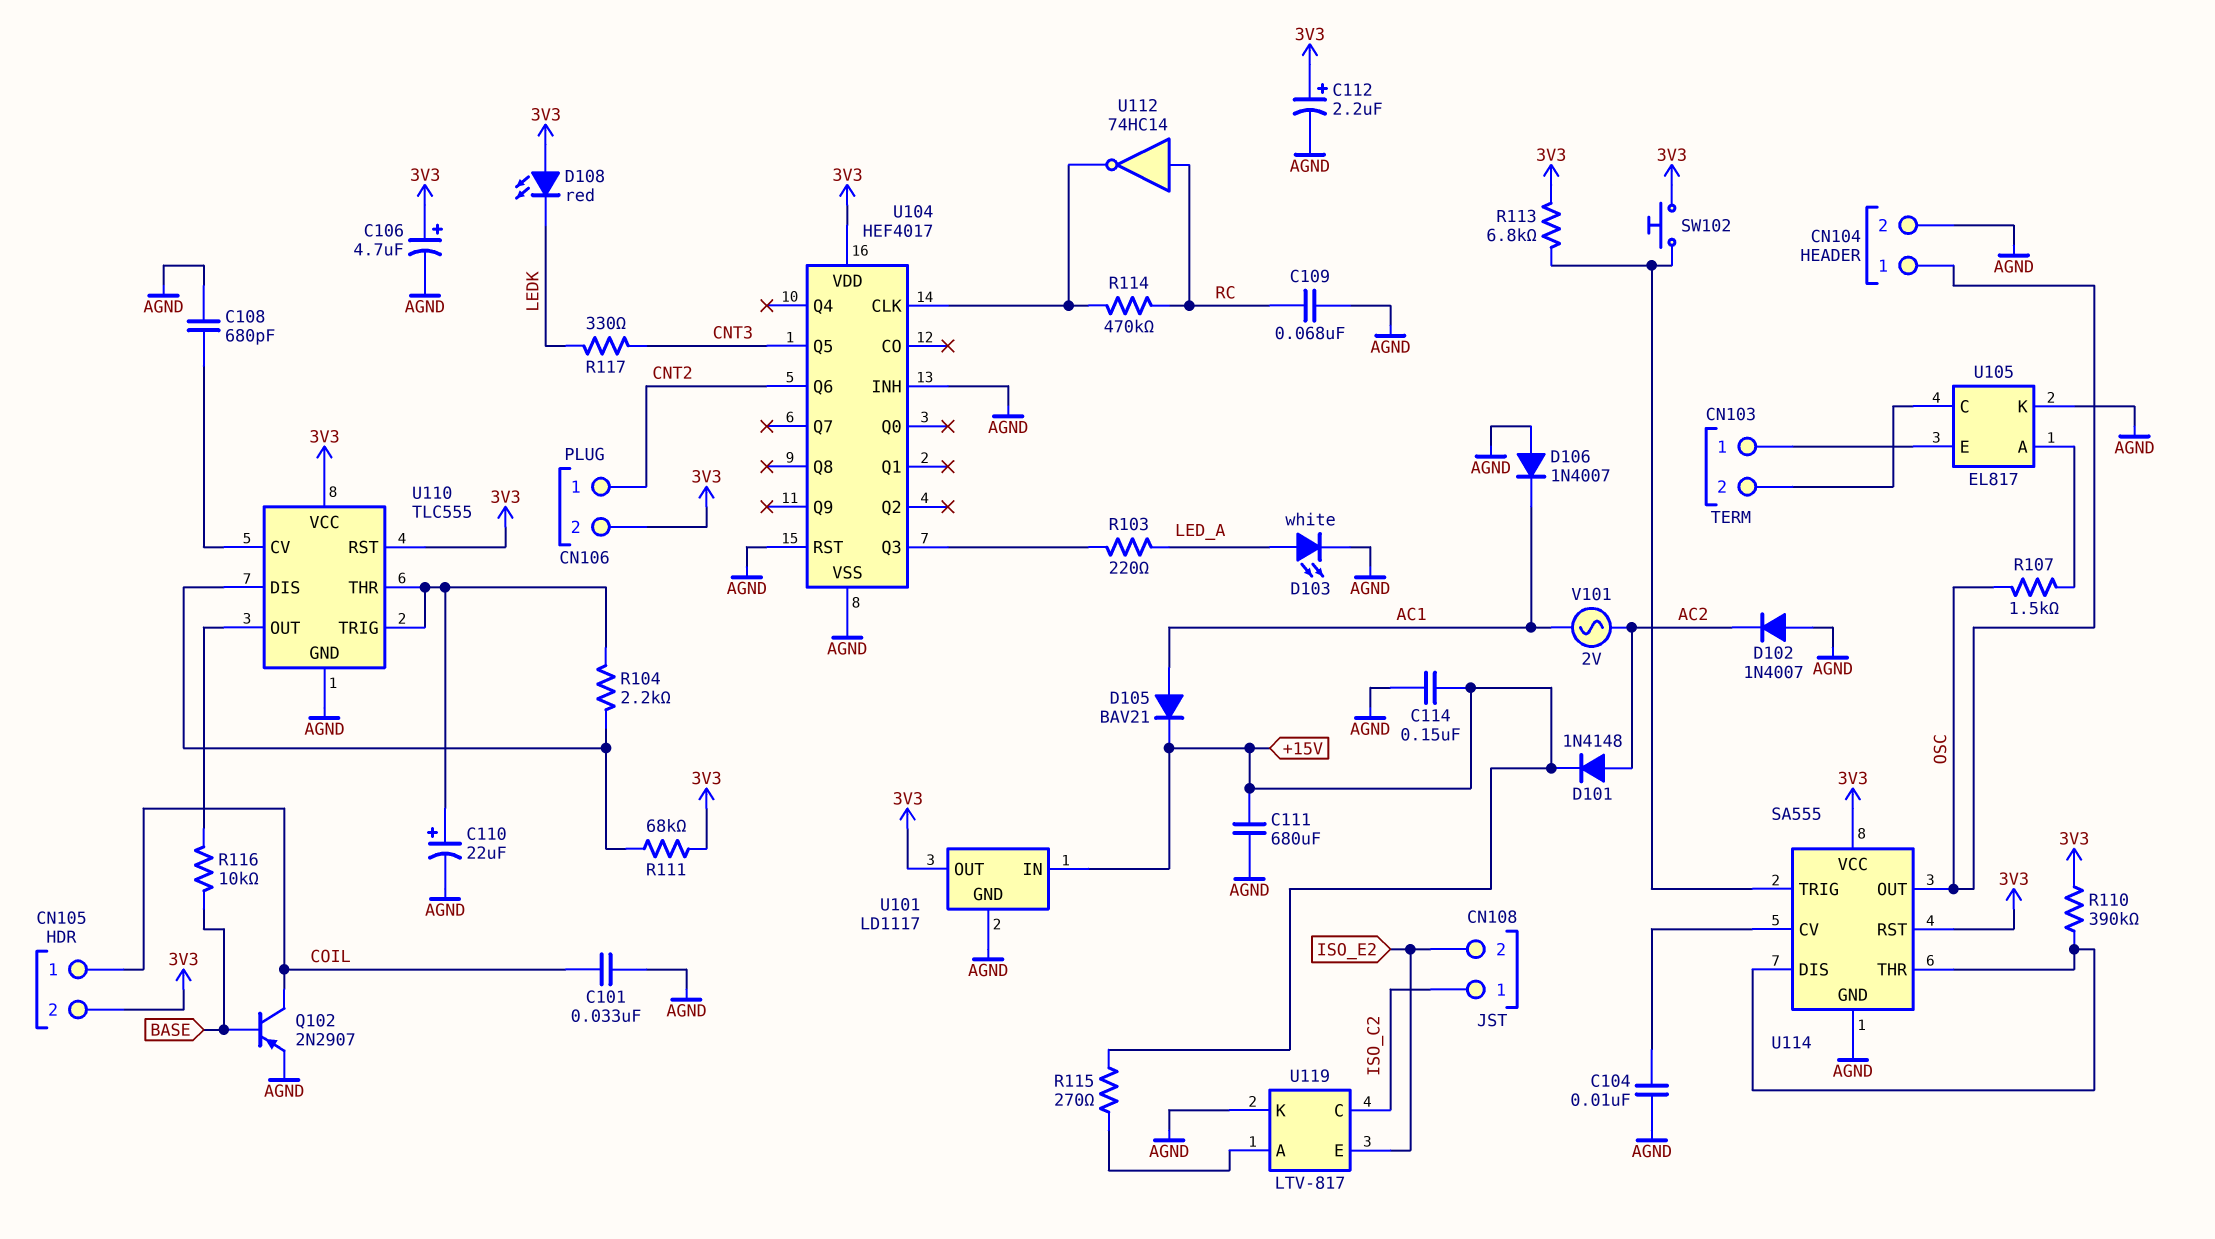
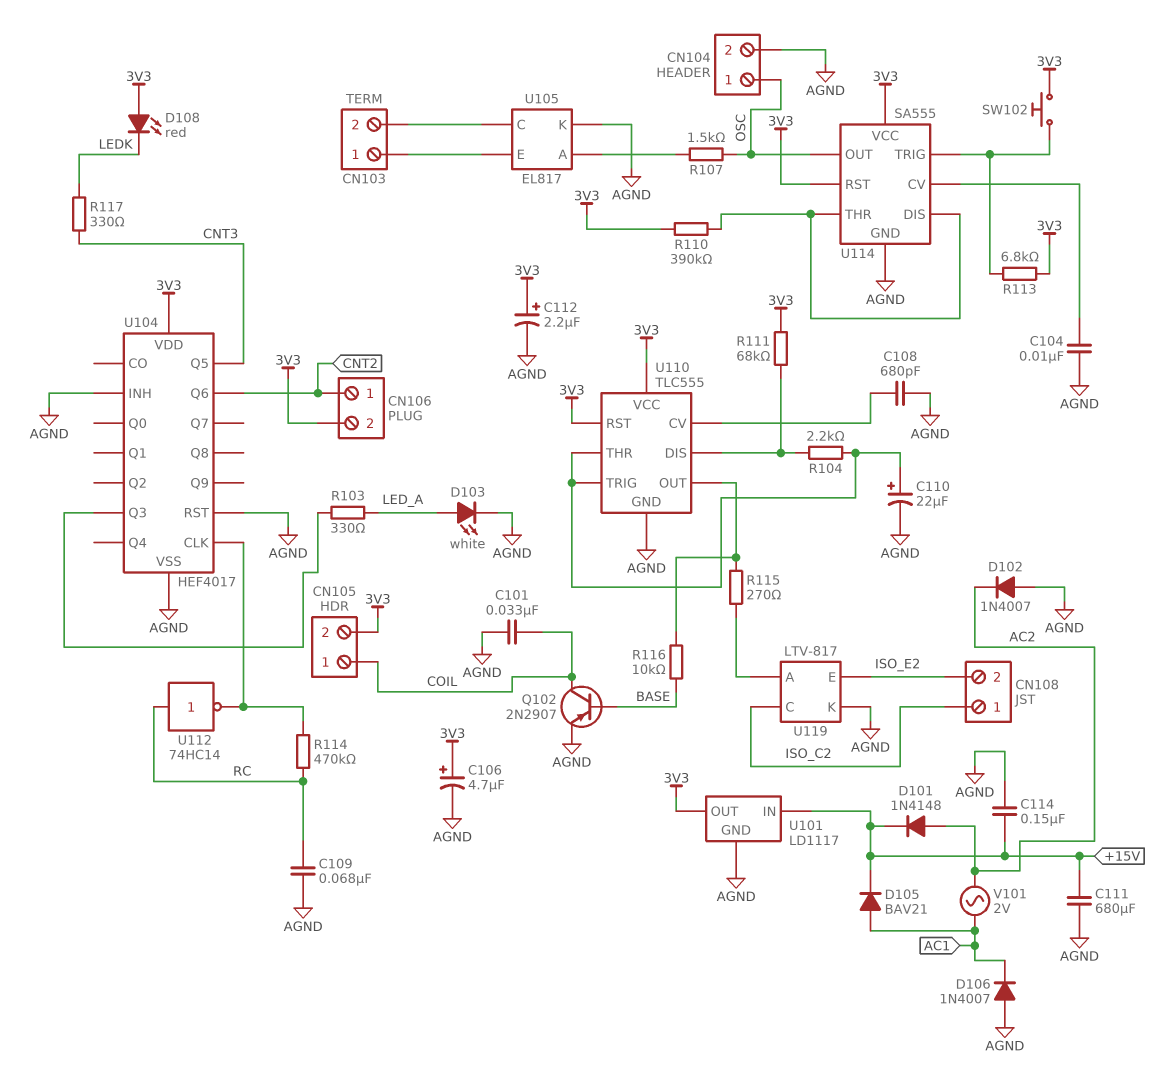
R103: 220 (LED_A, U104/Q3) -> 330 (LED_A, U104/Q3)
R115: 270 (+15V, U119/A) -> 270 (U110/OUT, U119/A)

